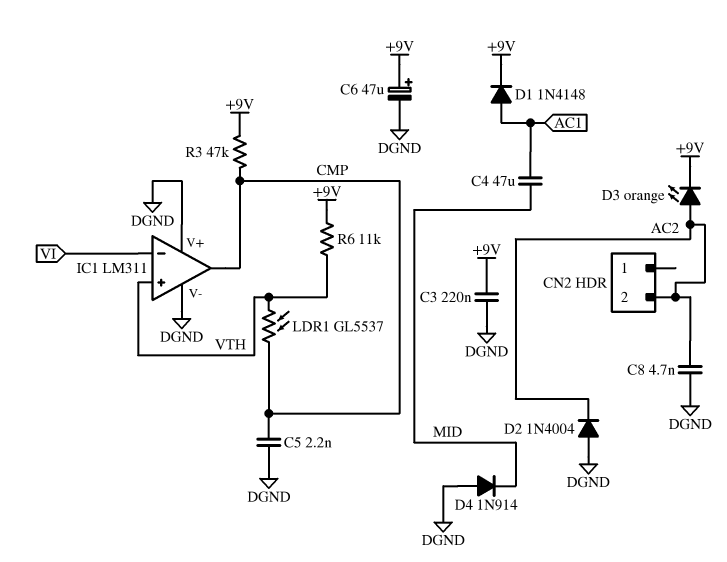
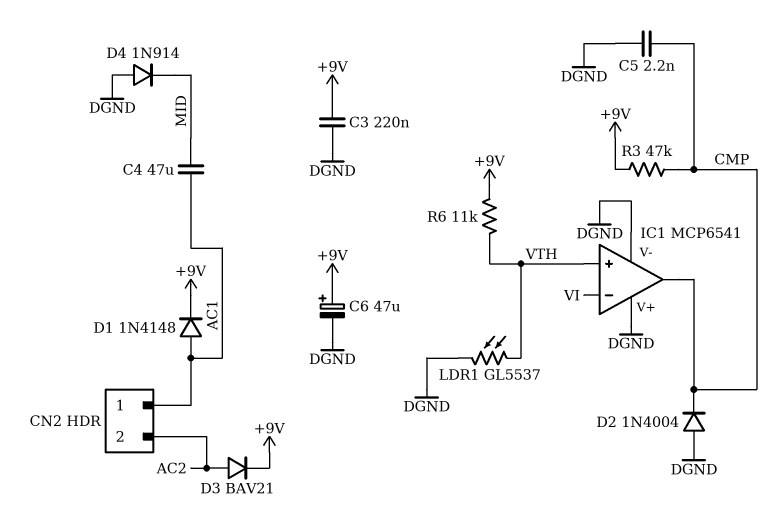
C8: 4.7nF (AC2, DGND) -> none
CN2 pin 1: none -> AC1
D2: diode 1N4004 (A DGND, K AC2) -> diode 1N4004 (A DGND, K CMP)
D3: LED orange (A AC2, K +9V) -> diode BAV21 (A AC2, K +9V)
IC1: LM311 -> MCP6541
LDR1: GL5537 (CMP, VTH) -> GL5537 (DGND, VTH)

